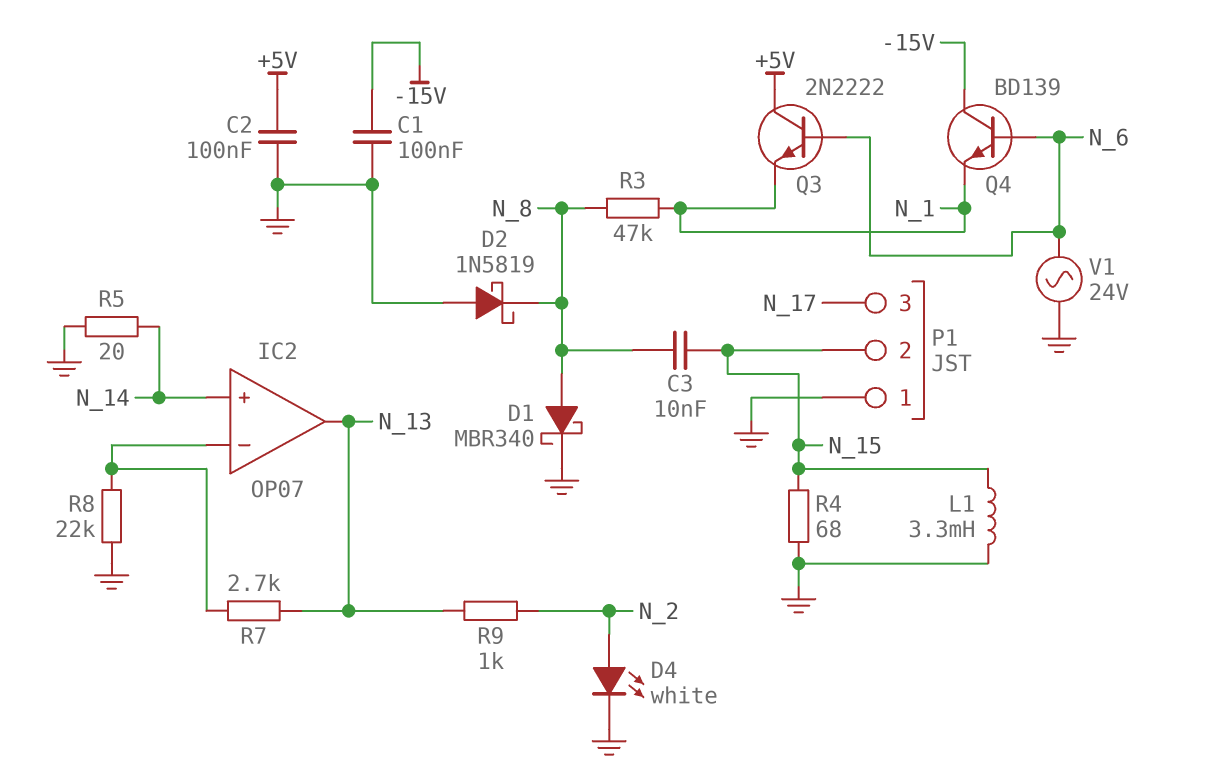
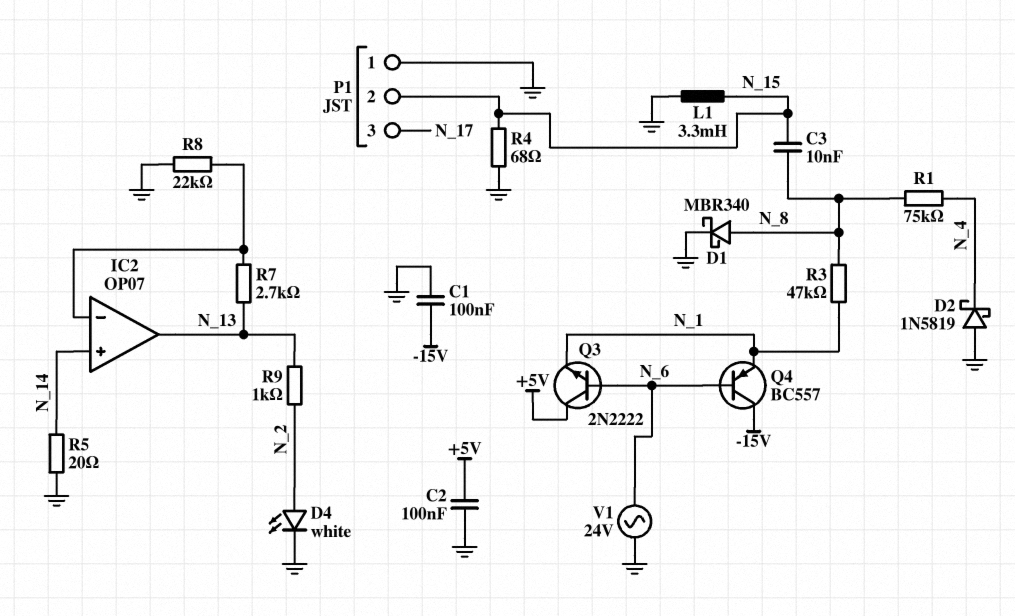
D2: schottky 1N5819 (A GND, K N_8) -> schottky 1N5819 (A GND, K N_4)
Q4: NPN BD139 (B N_6, C -15V, E N_1) -> PNP BC557 (B N_6, C -15V, E N_1)
R1: none -> 75k (N_4, N_8)

